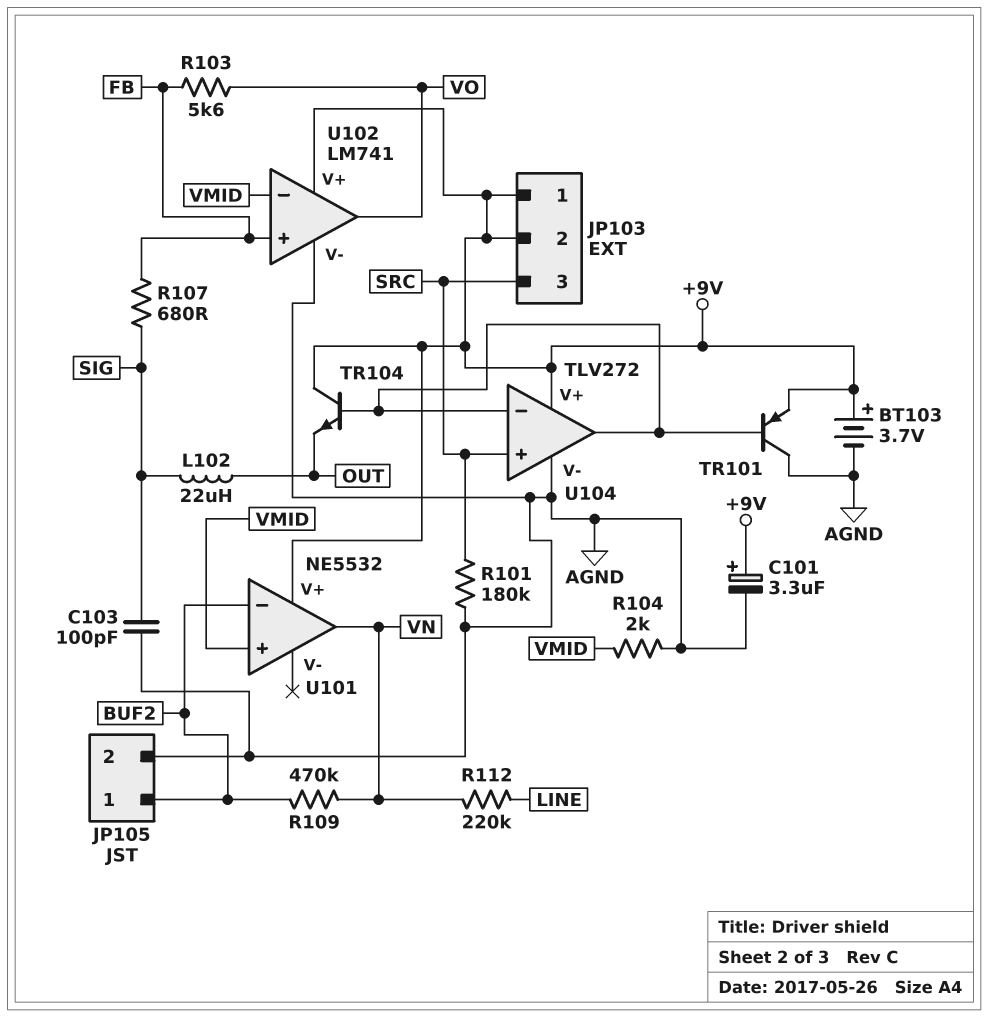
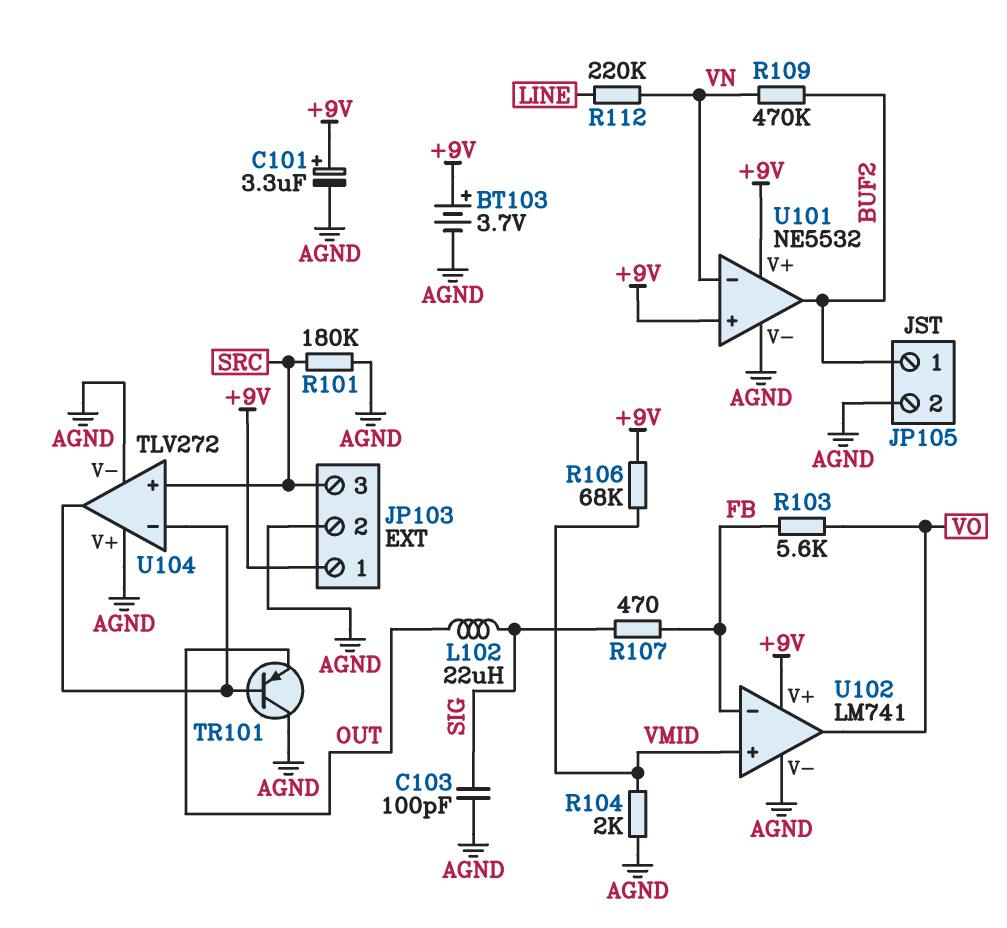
JP103 pin 2: +9V -> AGND
R106: none -> 68k (+9V, VMID)
R107: 680 (FB, SIG) -> 470 (FB, SIG)
TR101: PNP (B U104/in-, C AGND, E +9V) -> PNP (B U104/in-, C AGND, E OUT)
TR104: NPN (B U104/in-, C +9V, E OUT) -> none
U101 pin V-: none -> AGND
U101 pin in+: VMID -> +9V
U101 pin in-: BUF2 -> VN
U101 pin out: VN -> BUF2
U102 pin in+: FB -> VMID
U102 pin in-: VMID -> FB
U104 pin V+: +9V -> AGND

